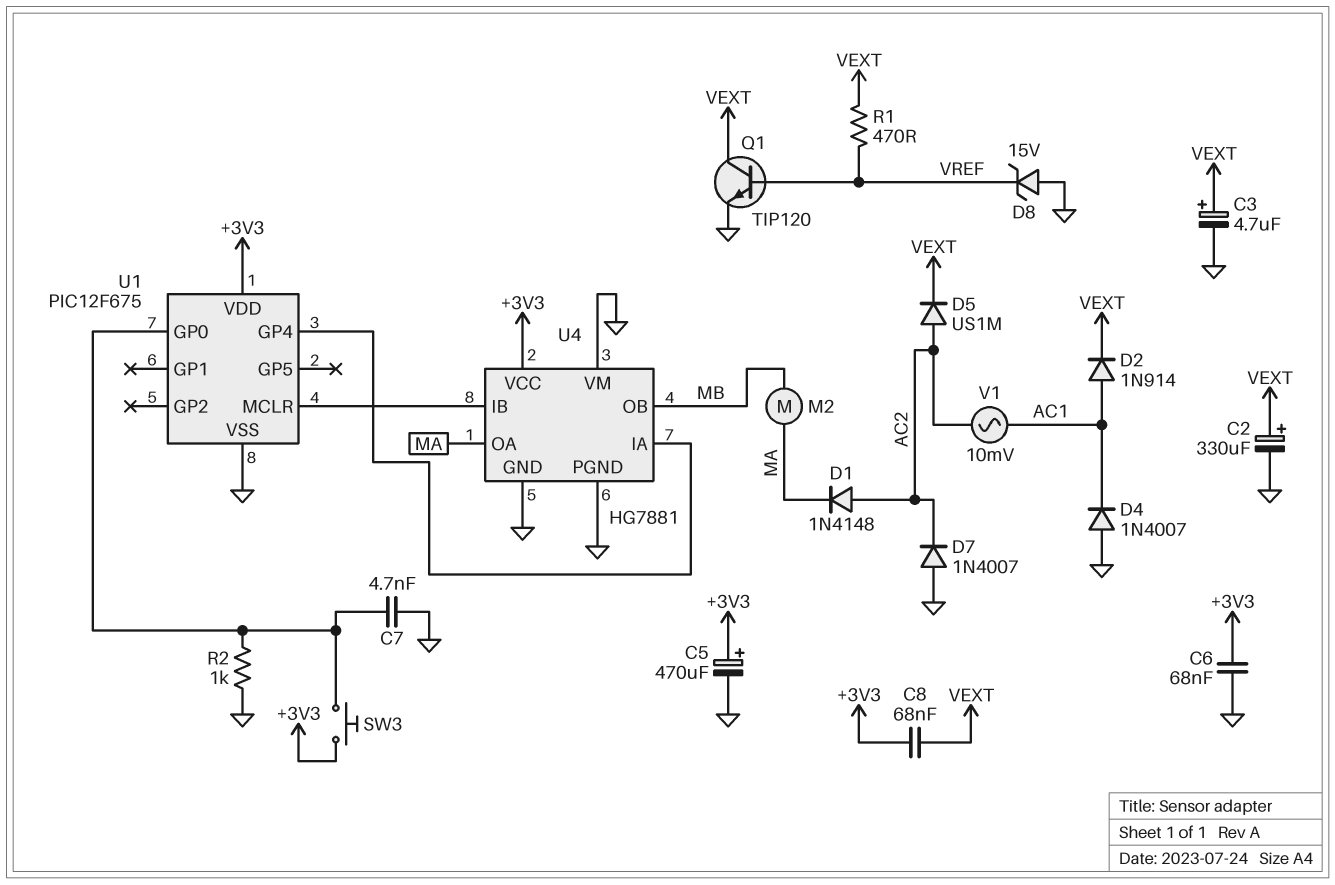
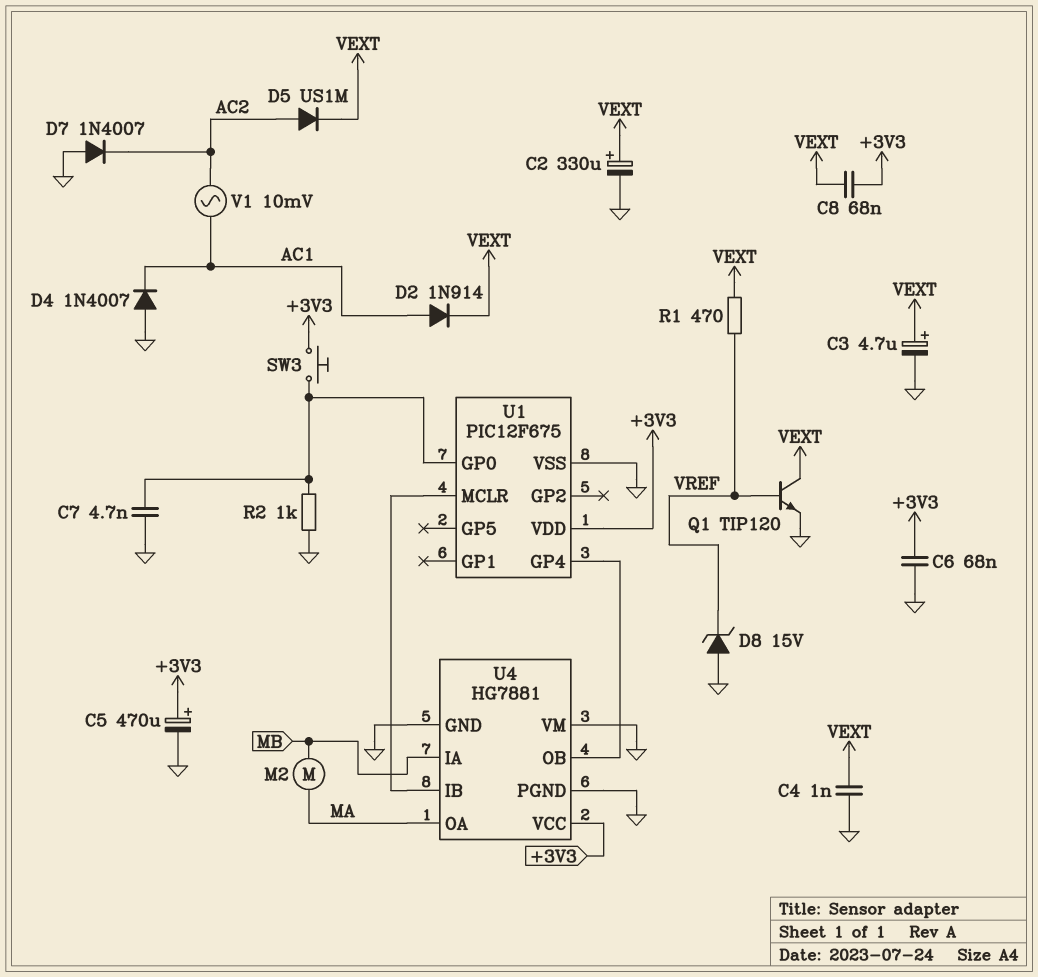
C4: none -> 1nF (GND, VEXT)
D1: diode 1N4148 (A AC2, K MA) -> none
U4 pin IA: U1/GP4 -> MB
U4 pin OB: MB -> U1/GP4

